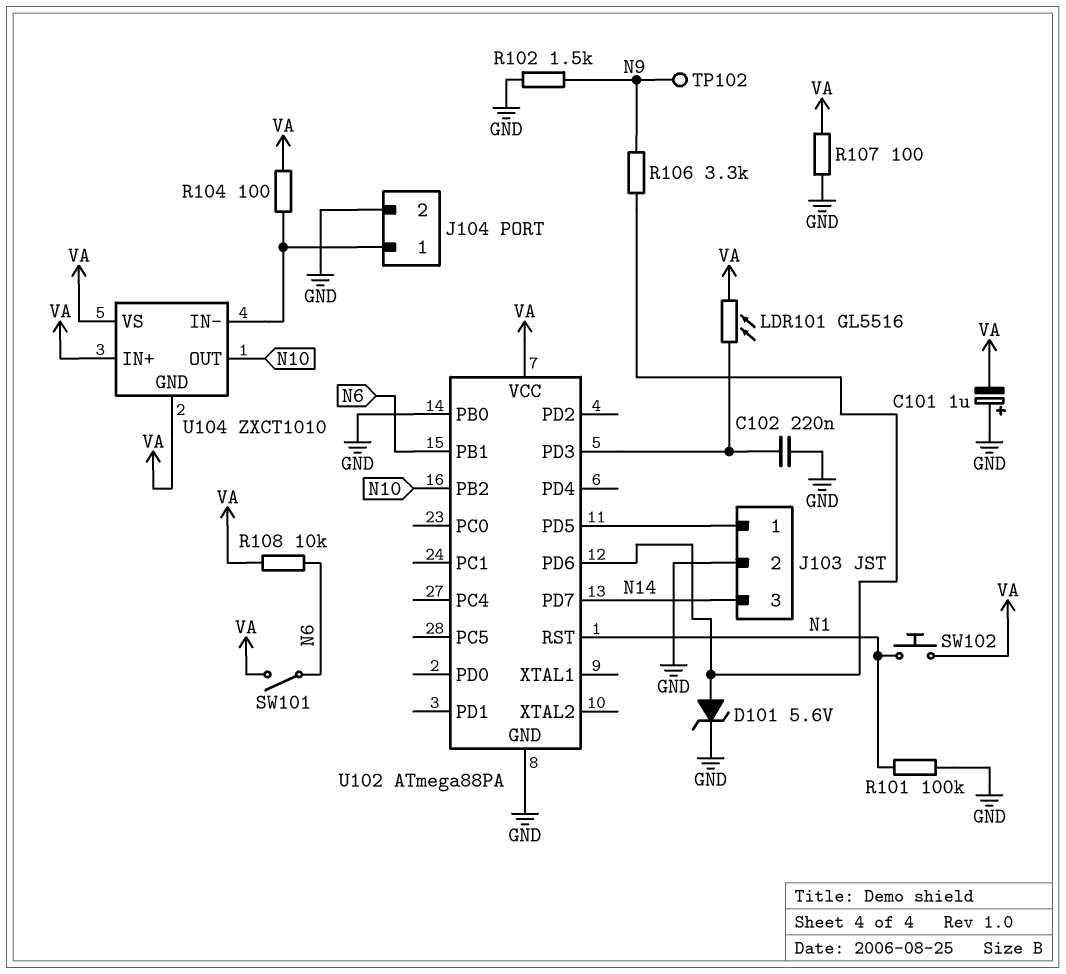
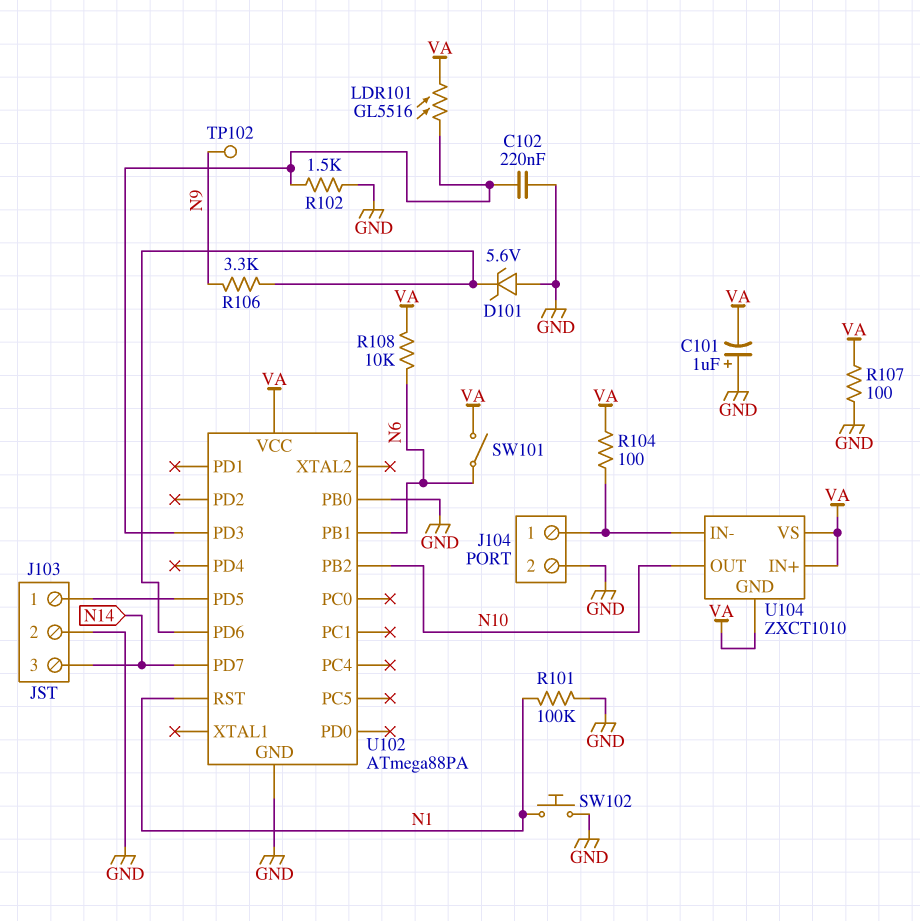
D101: zener 5.6V (A U102/PD6, K GND) -> zener 5.6V (A GND, K U102/PD6)
R102: 1.5k (GND, N9) -> 1.5k (GND, U102/PD3)
SW102: button (N1, VA) -> button (GND, N1)

